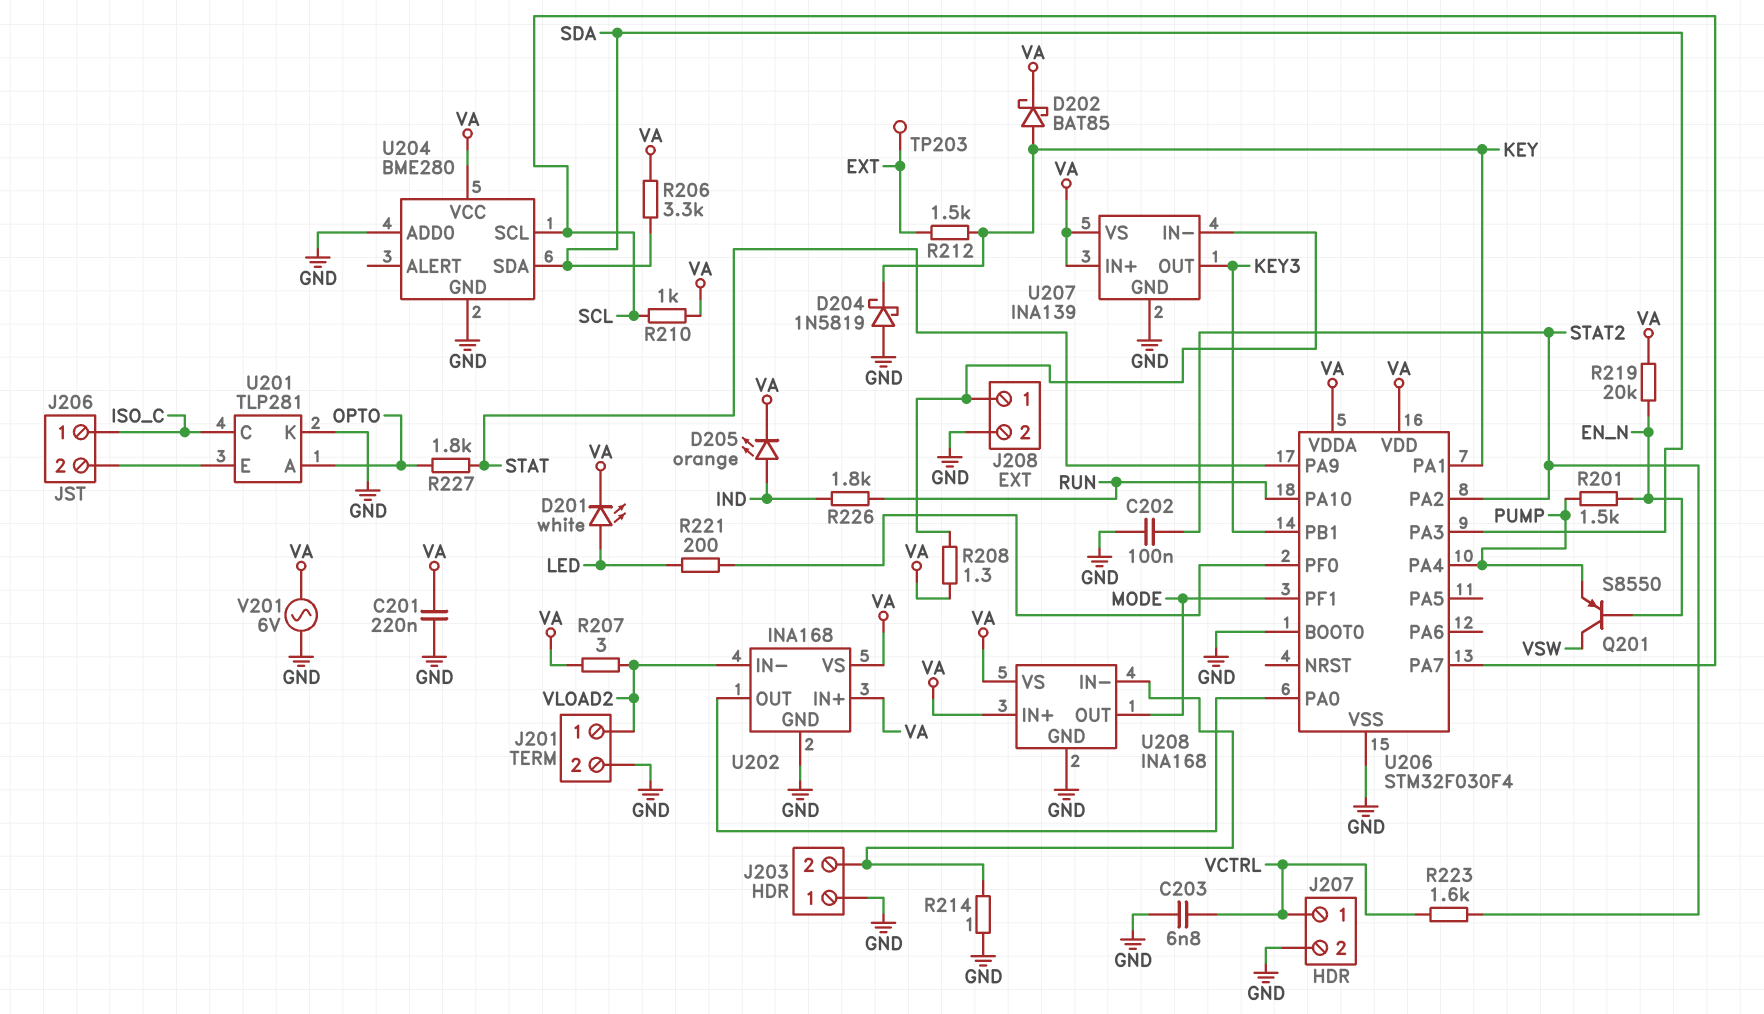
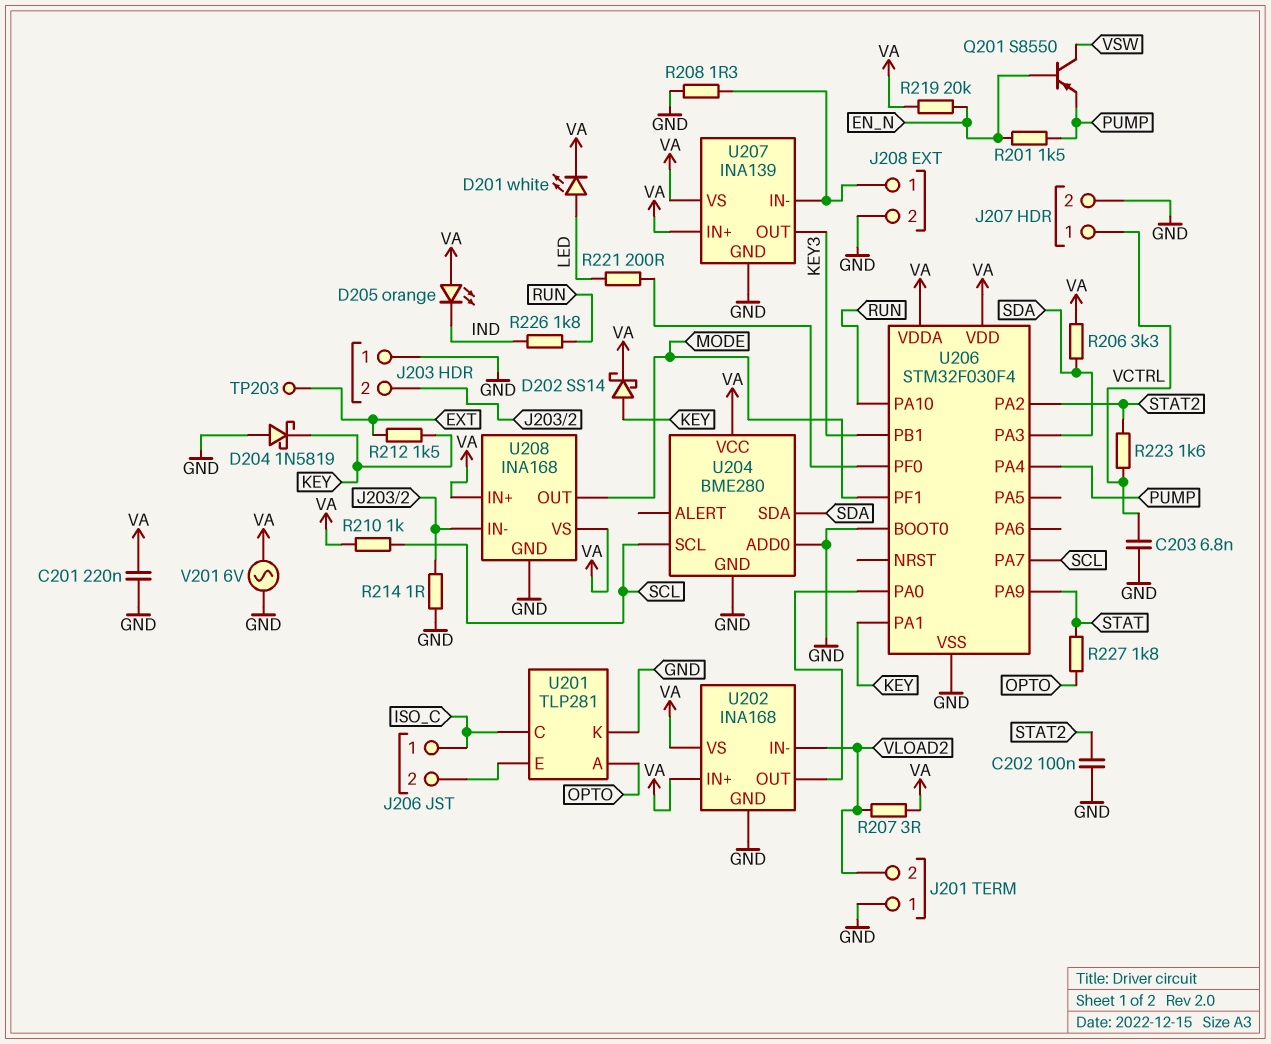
D202: schottky BAT85 (A KEY, K VA) -> schottky SS14 (A KEY, K VA)
D205: LED orange (A IND, K VA) -> LED orange (A VA, K IND)
J201 pin 1: VLOAD2 -> GND
J201 pin 2: GND -> VLOAD2
R208: 1.3 (J208/1, VA) -> 1.3 (GND, J208/1)

